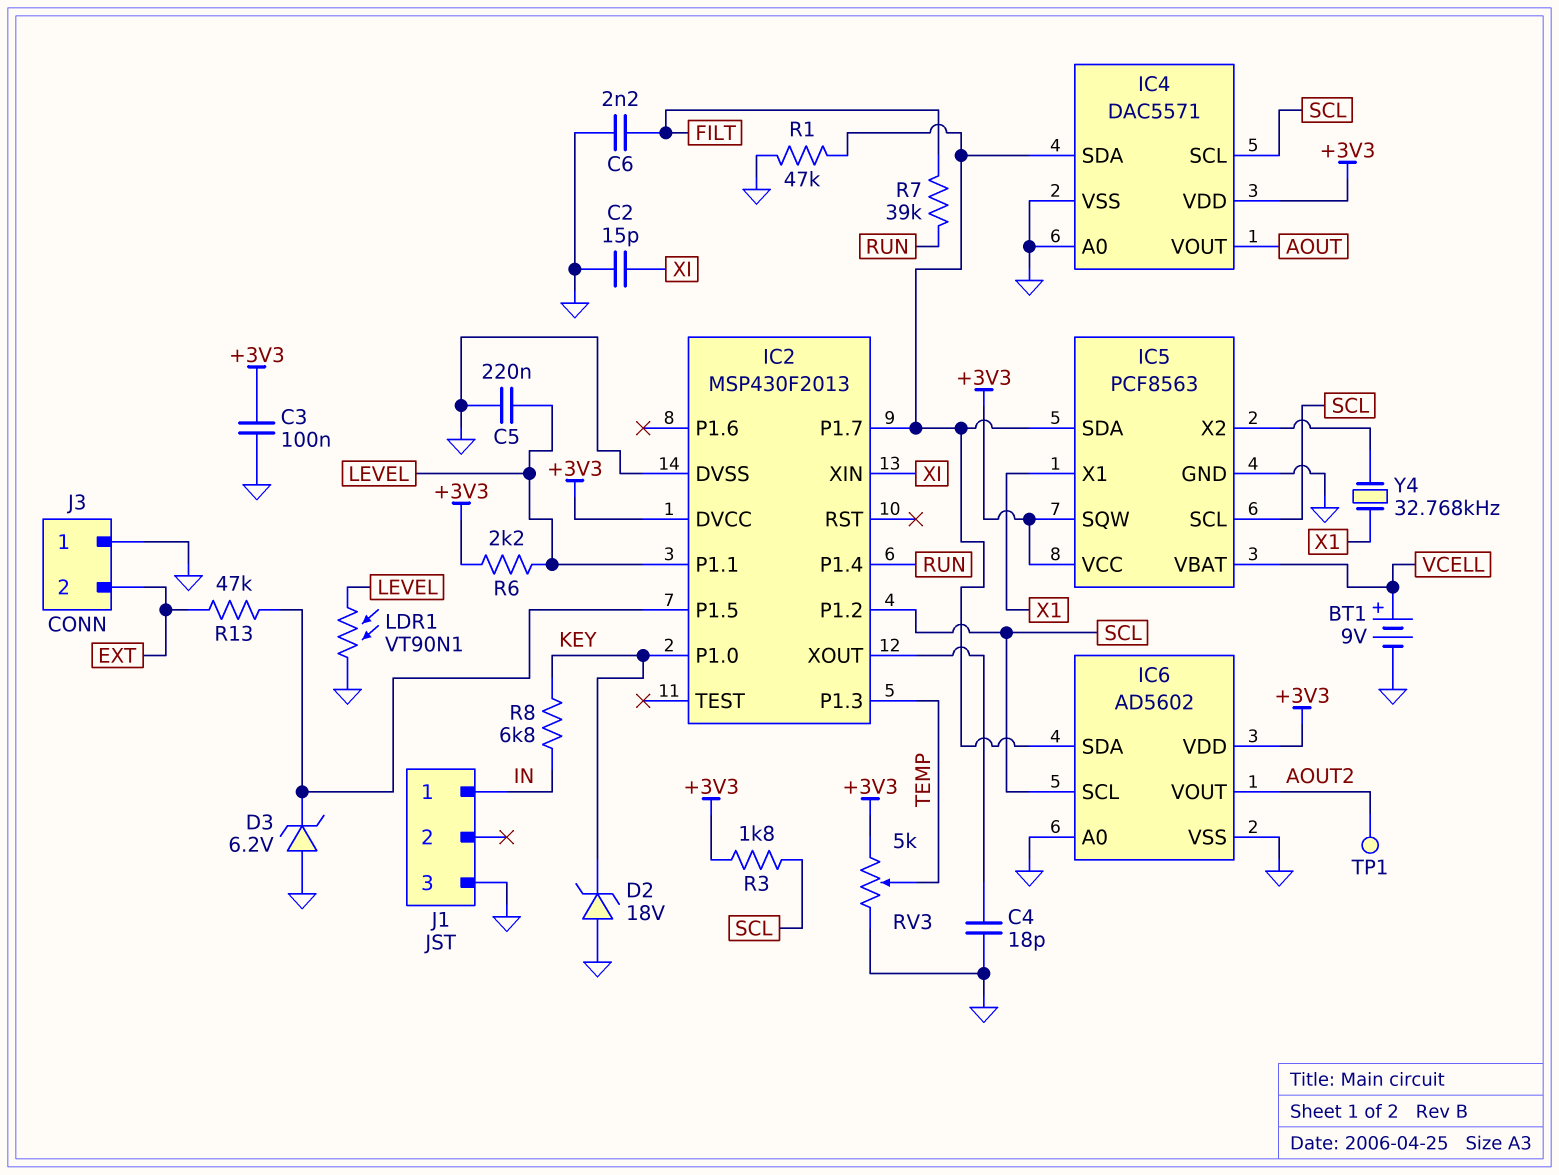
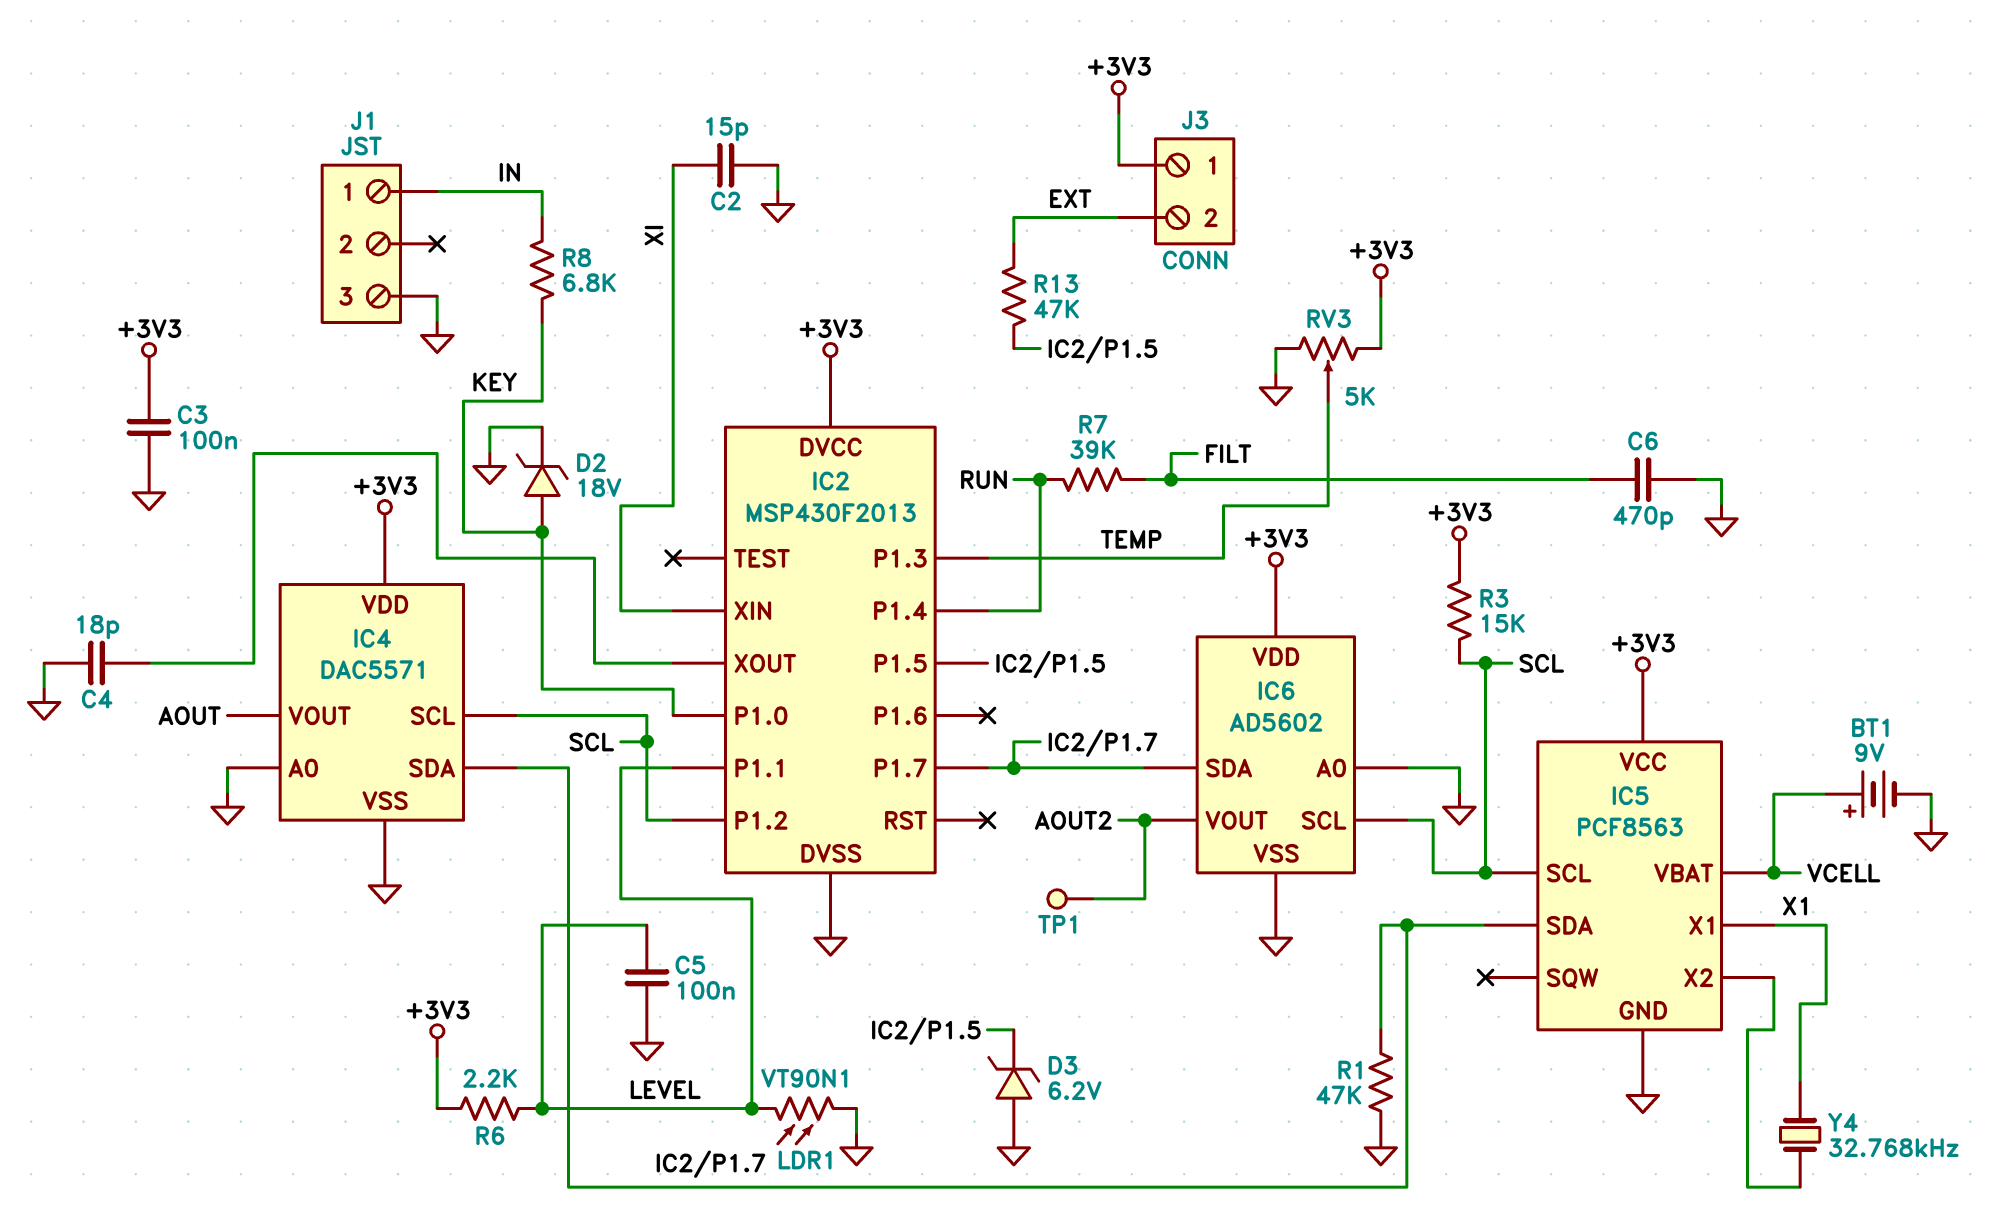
C5: 220nF (GND, LEVEL) -> 100nF (GND, LEVEL)
C6: 2.2nF (FILT, GND) -> 470pF (FILT, GND)
D2: zener 18V (A GND, K KEY) -> zener 18V (A KEY, K GND)
IC5 pin SQW: +3V3 -> none
J3 pin 1: GND -> +3V3
R3: 1.8k (+3V3, SCL) -> 15k (+3V3, SCL)

